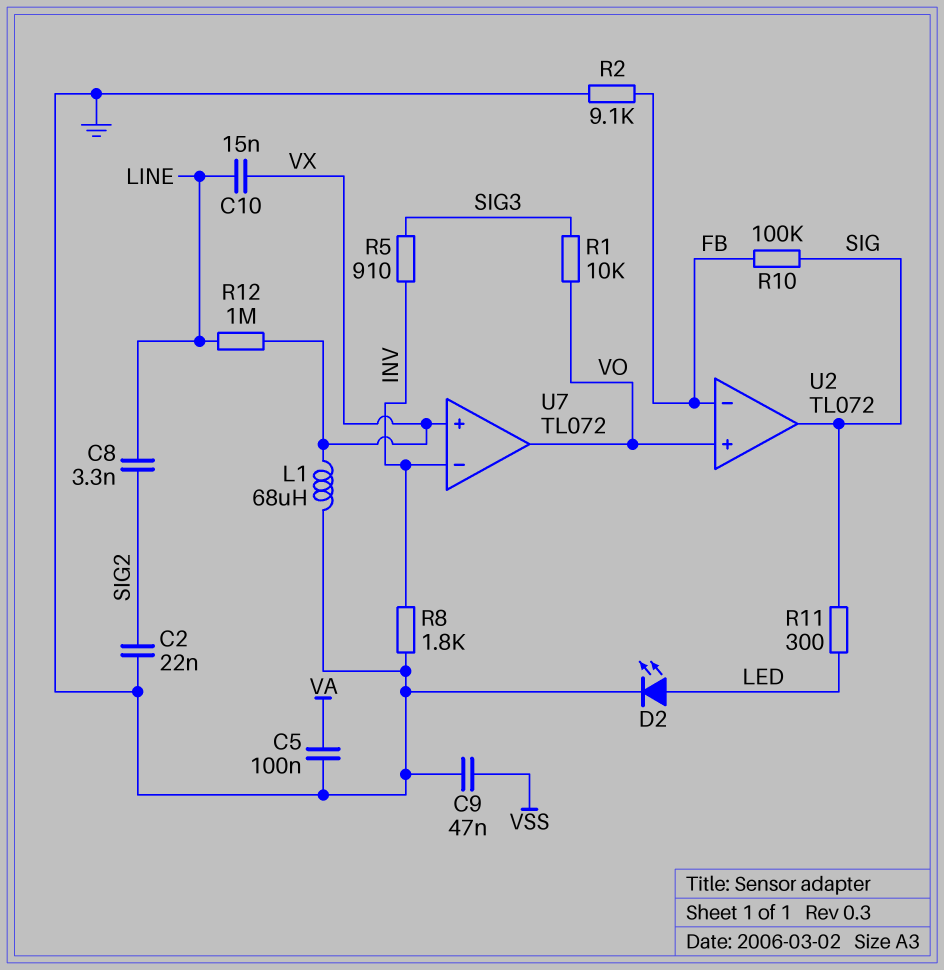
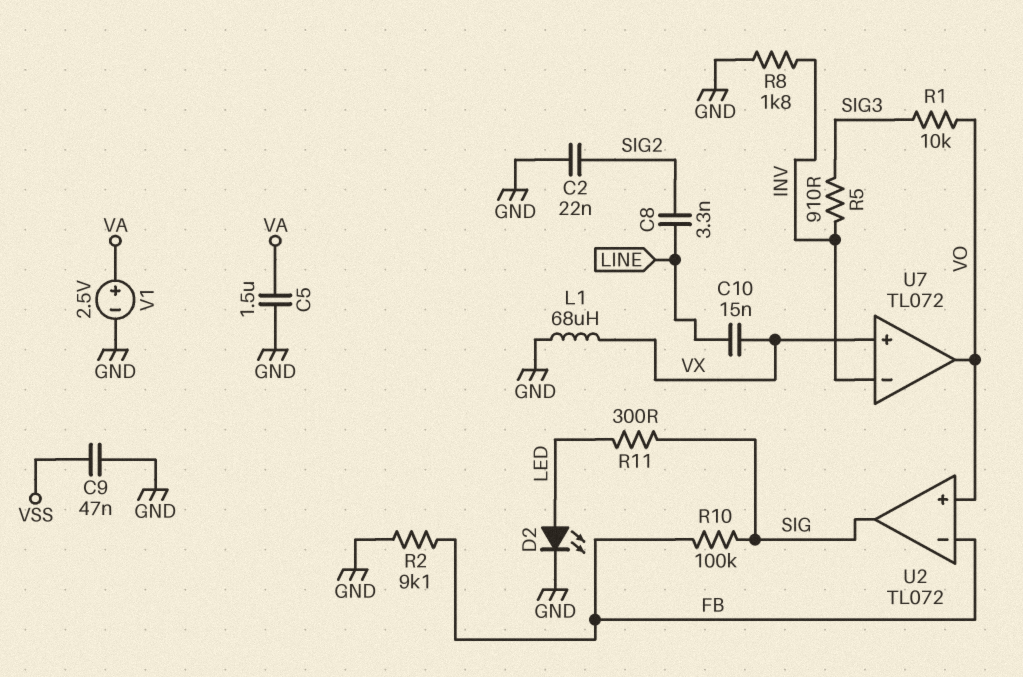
C5: 100nF (GND, VA) -> 1.5uF (GND, VA)
R12: 1M (LINE, VX) -> none
V1: none -> 2.5V (plus VA, minus GND)

